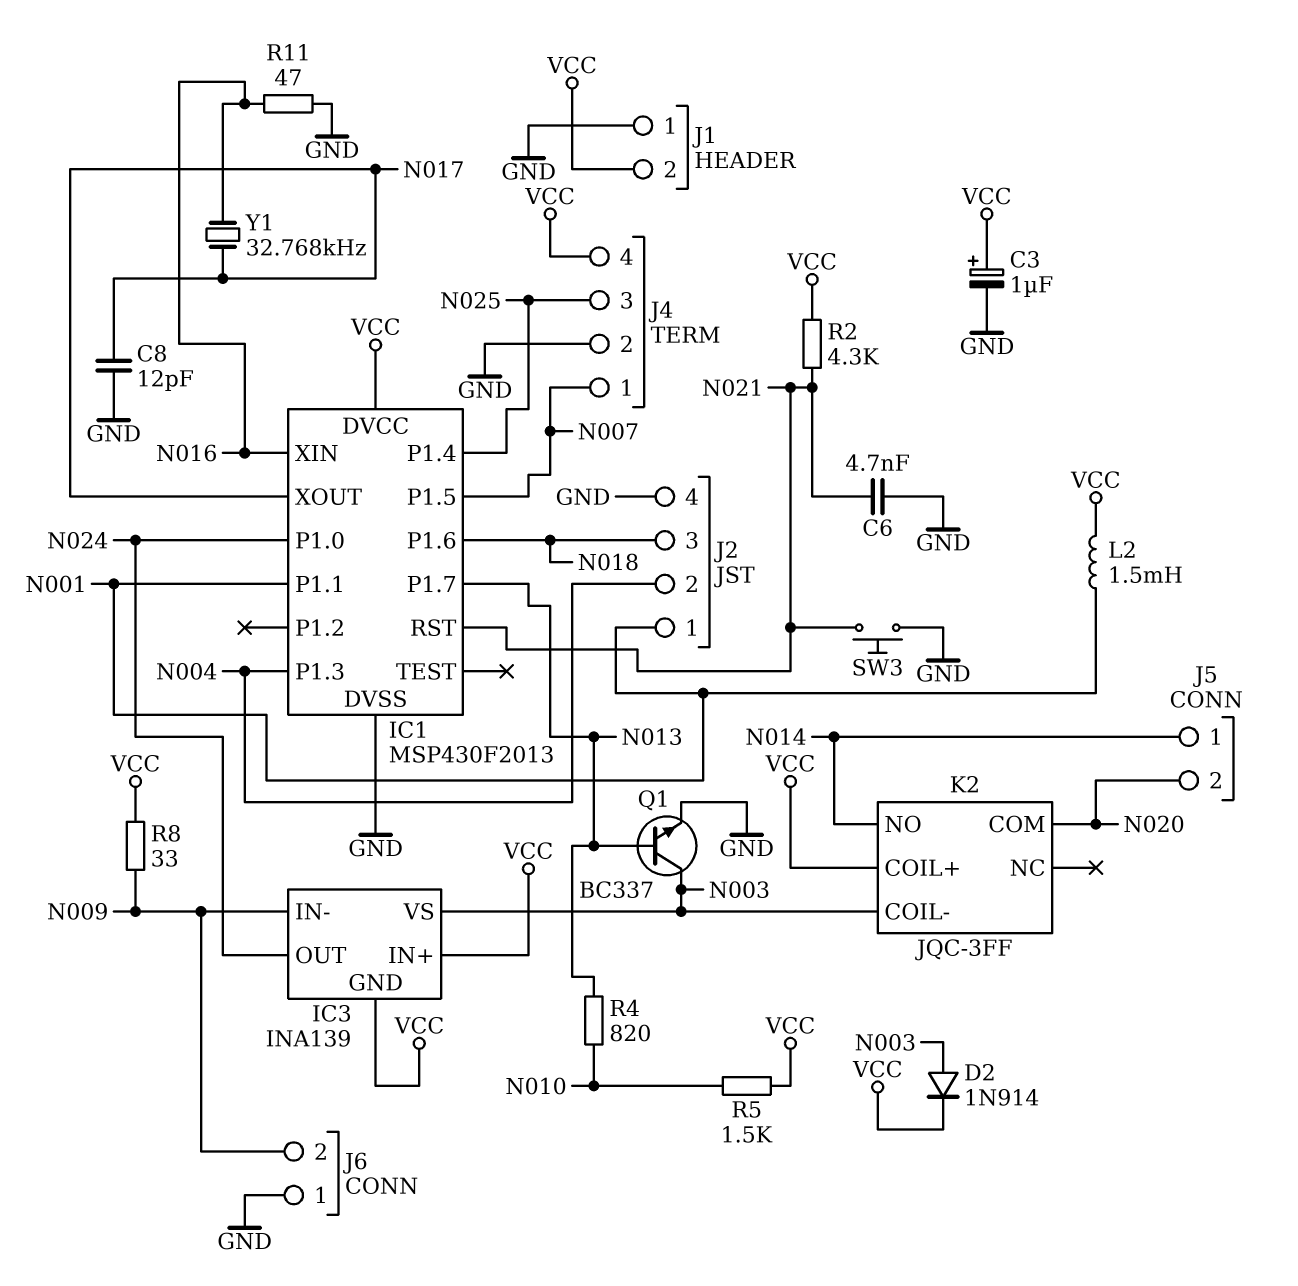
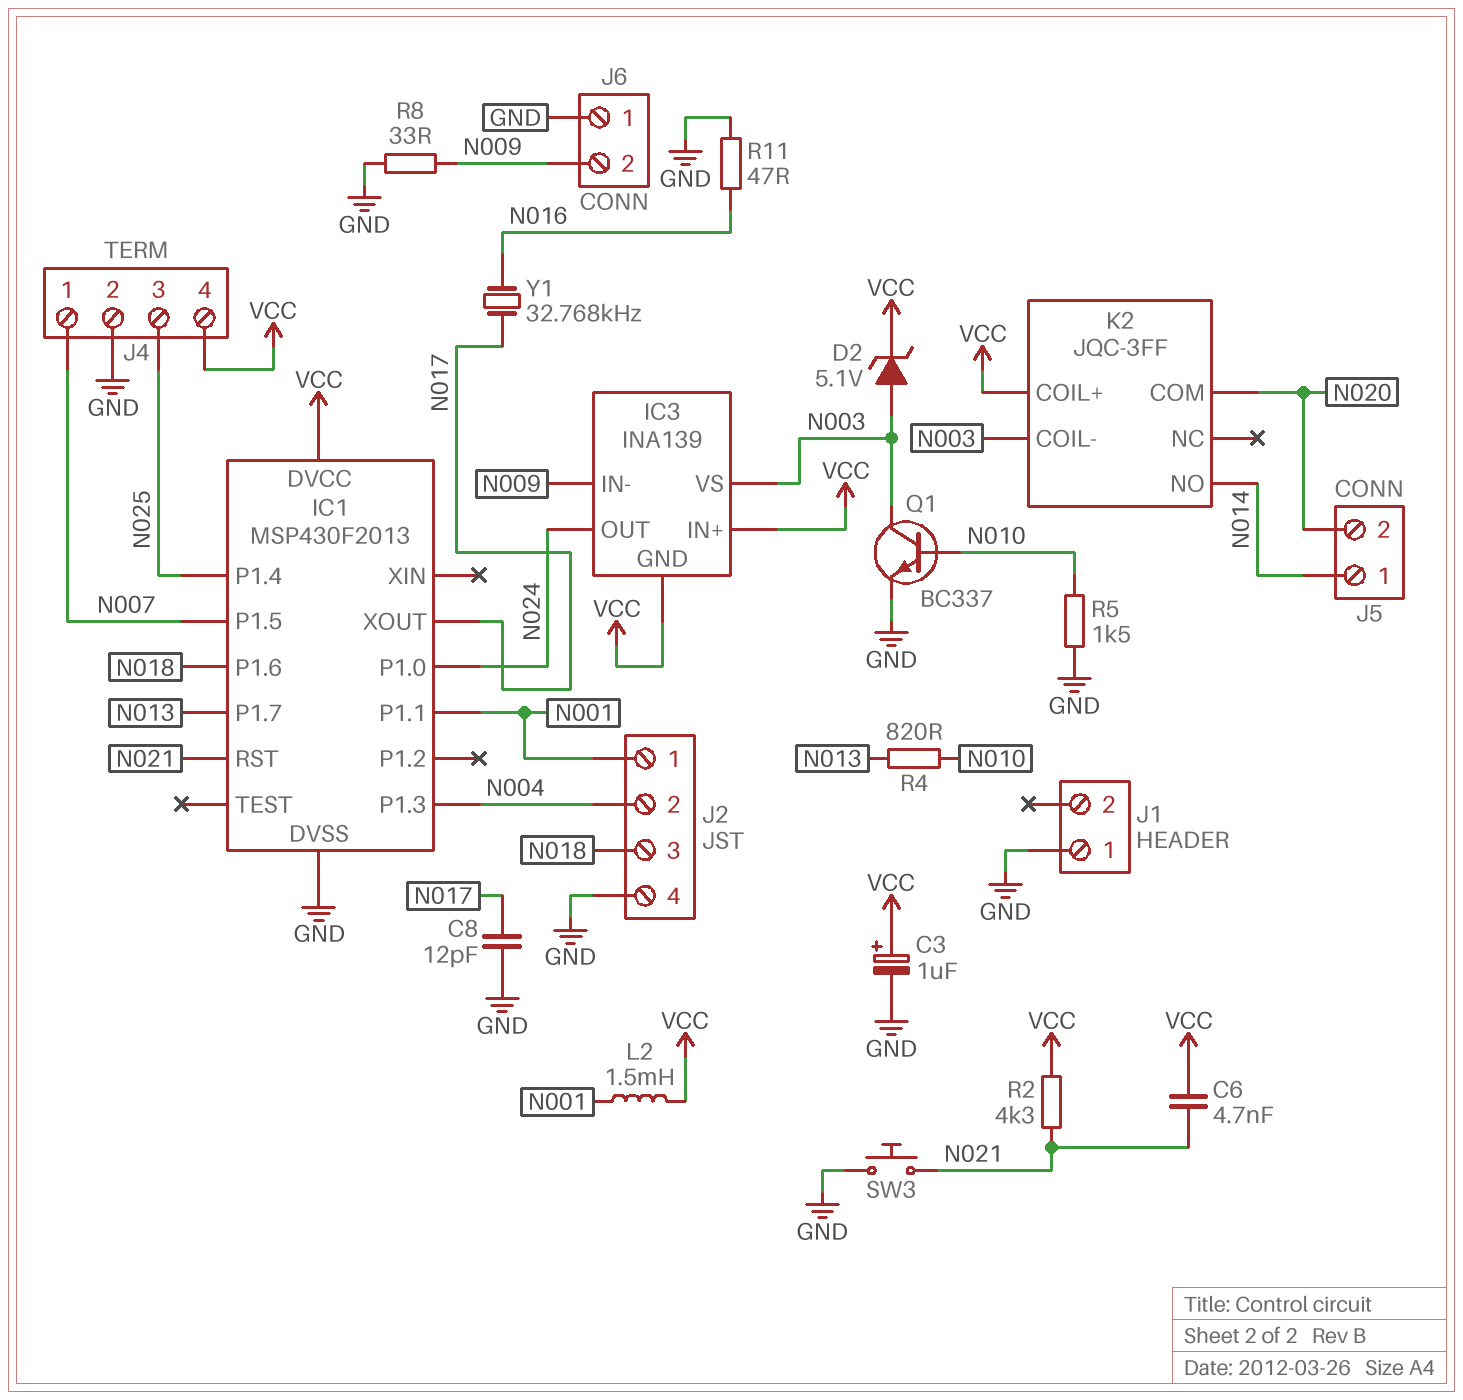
C6: 4.7nF (GND, N021) -> 4.7nF (N021, VCC)
D2: diode 1N914 (A N003, K VCC) -> zener 5.1V (A N003, K VCC)
IC1 pin XIN: N016 -> none
J1 pin 2: VCC -> none
Q1: NPN BC337 (B N013, C N003, E GND) -> NPN BC337 (B N010, C N003, E GND)
R5: 1.5k (N010, VCC) -> 1.5k (GND, N010)
R8: 33 (N009, VCC) -> 33 (GND, N009)

